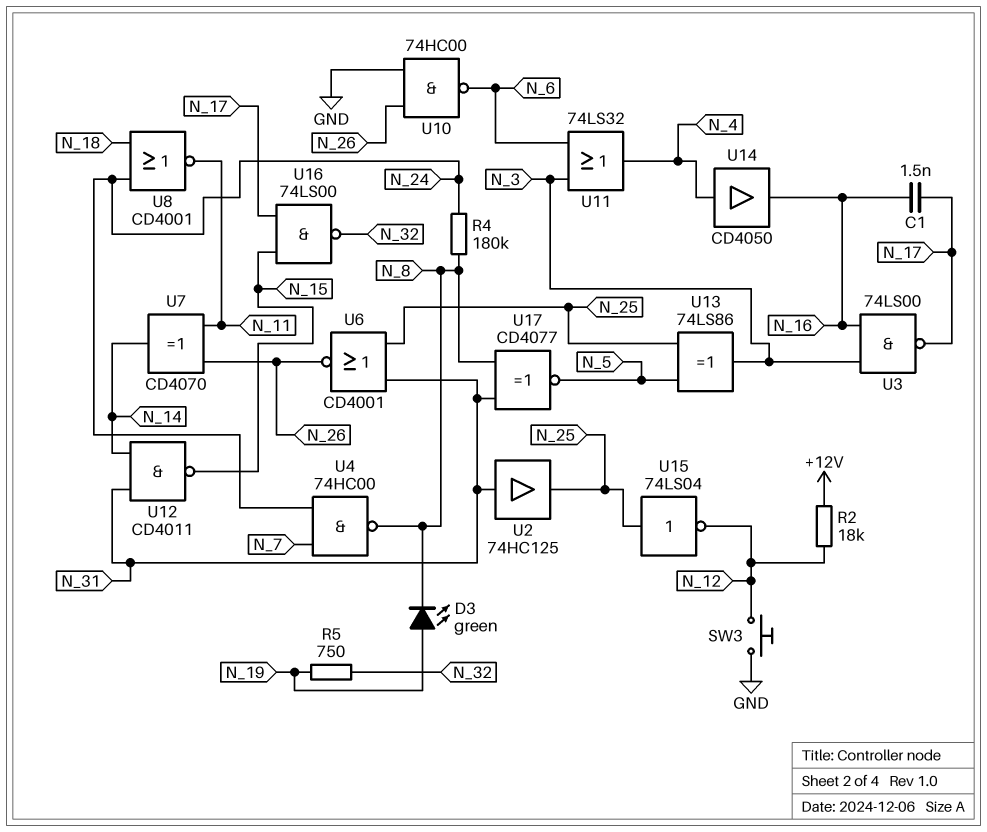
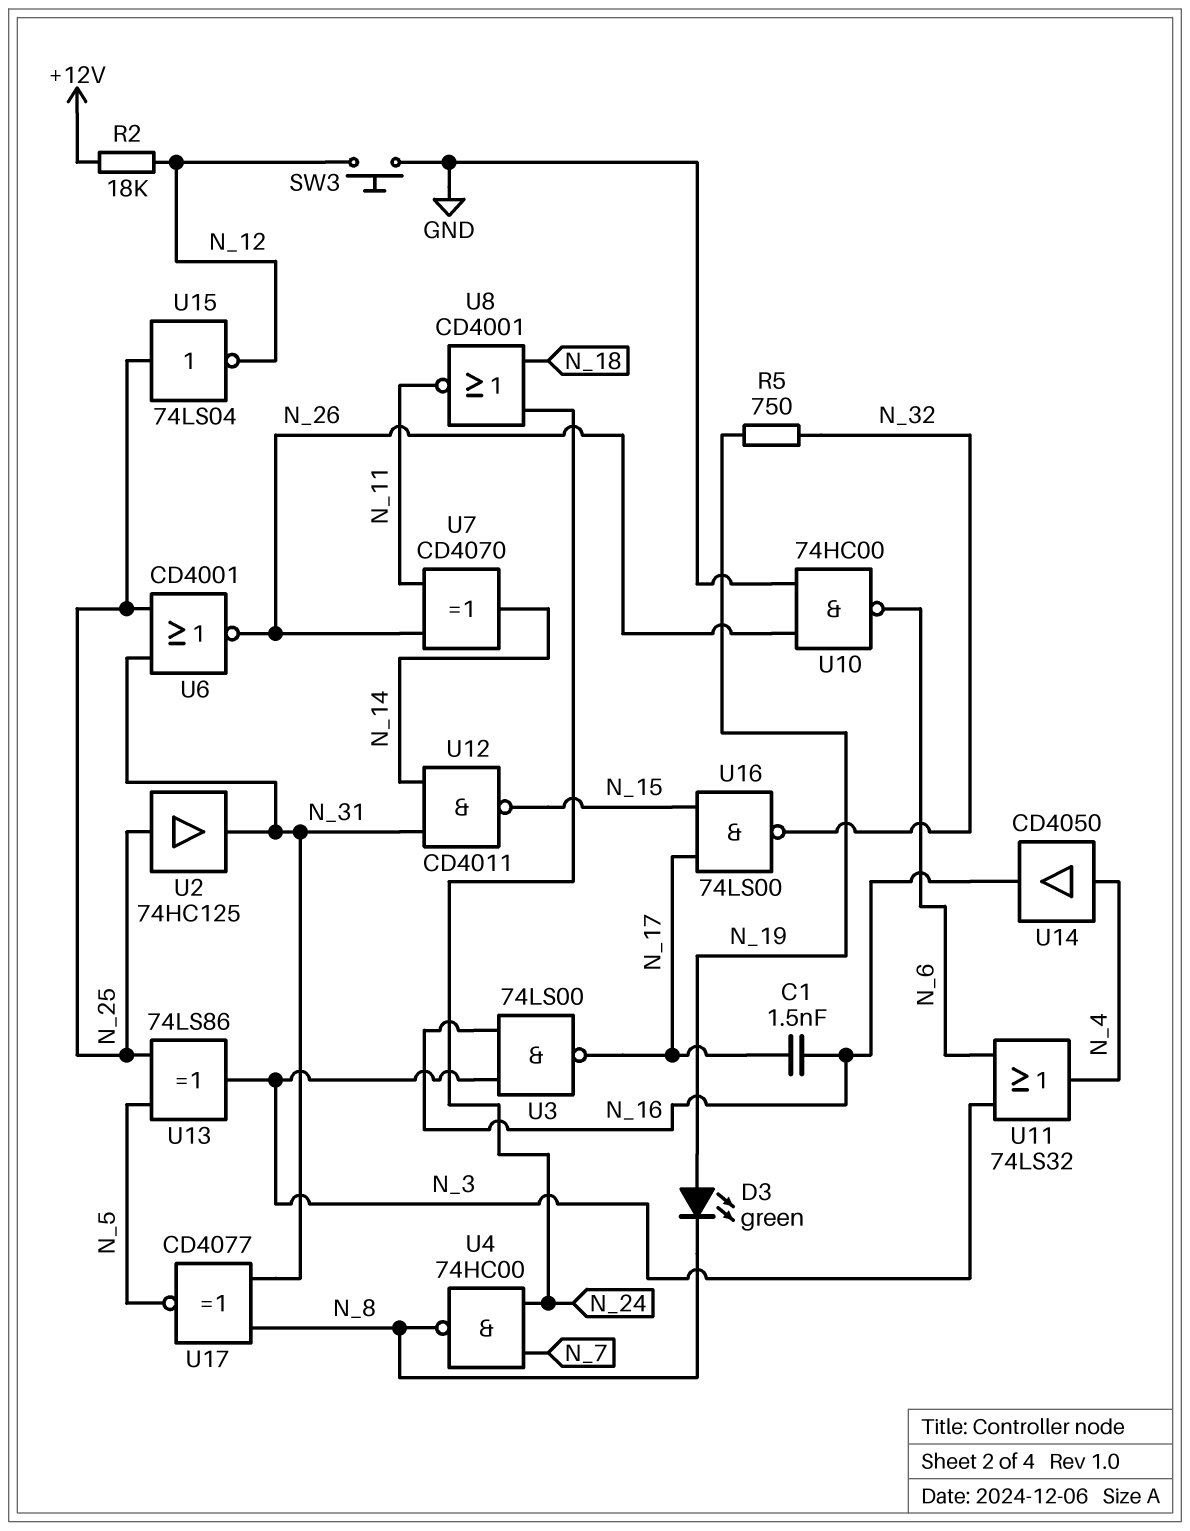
R4: 180k (N_8, N_24) -> none
U2: buffer 74HC125 (in N_31, out N_25) -> buffer 74HC125 (in N_25, out N_31)

